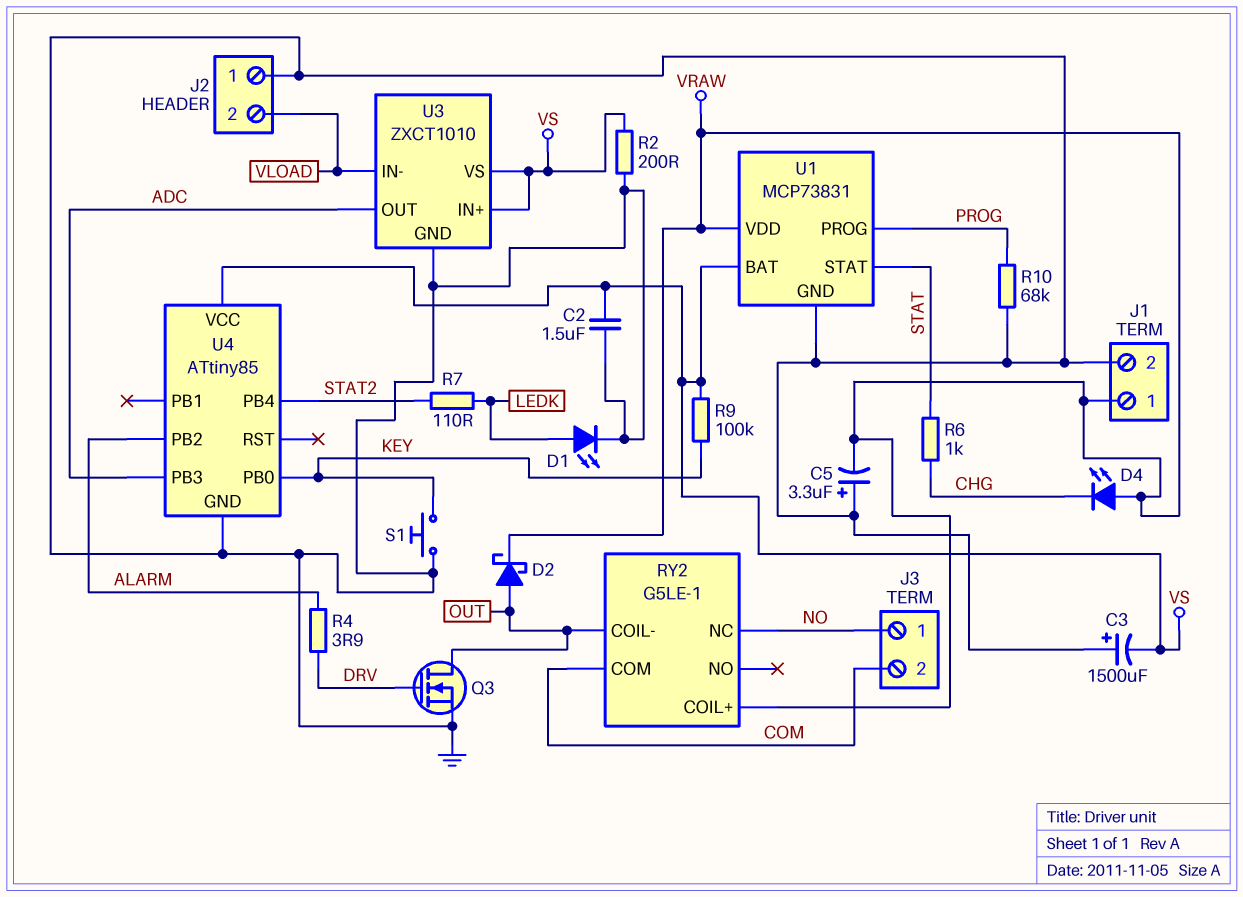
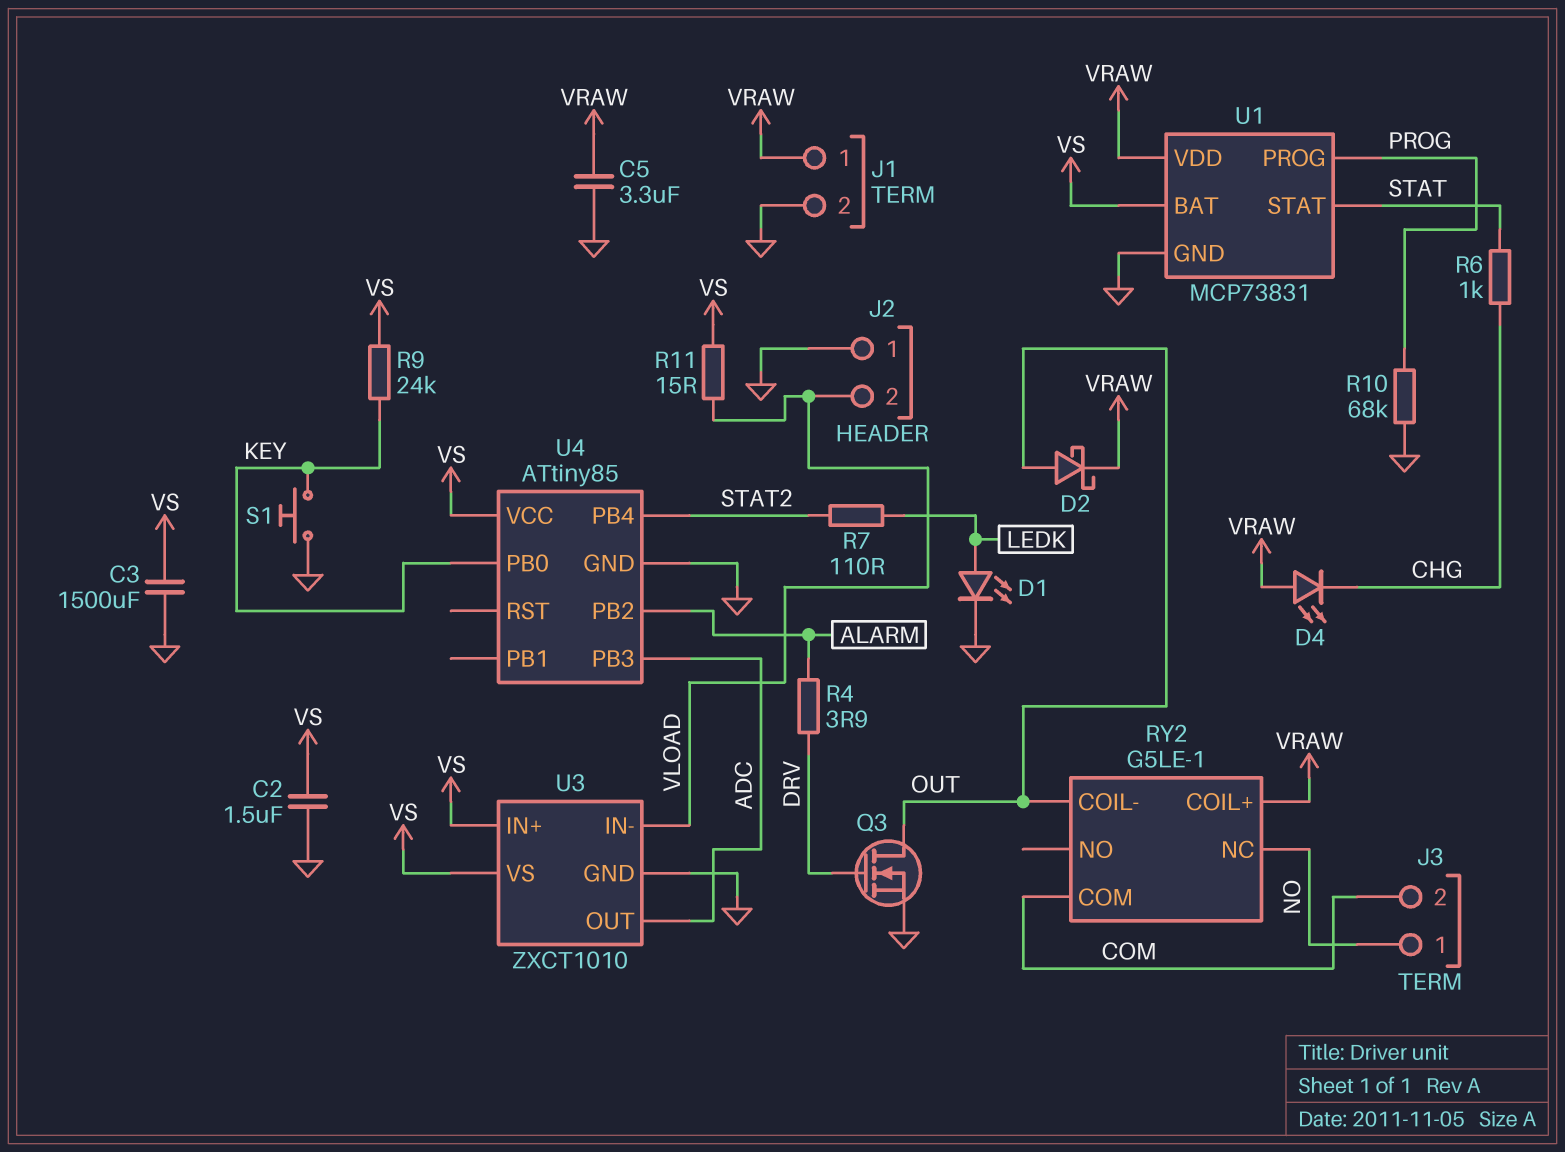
C3: 1500uF (plus GND, minus VS) -> 1500uF (GND, VS)
C5: 3.3uF (plus GND, minus VRAW) -> 3.3uF (GND, VRAW)
R2: 200 (GND, VS) -> none
R9: 100k (KEY, VS) -> 24k (KEY, VS)
R11: none -> 15 (VLOAD, VS)

